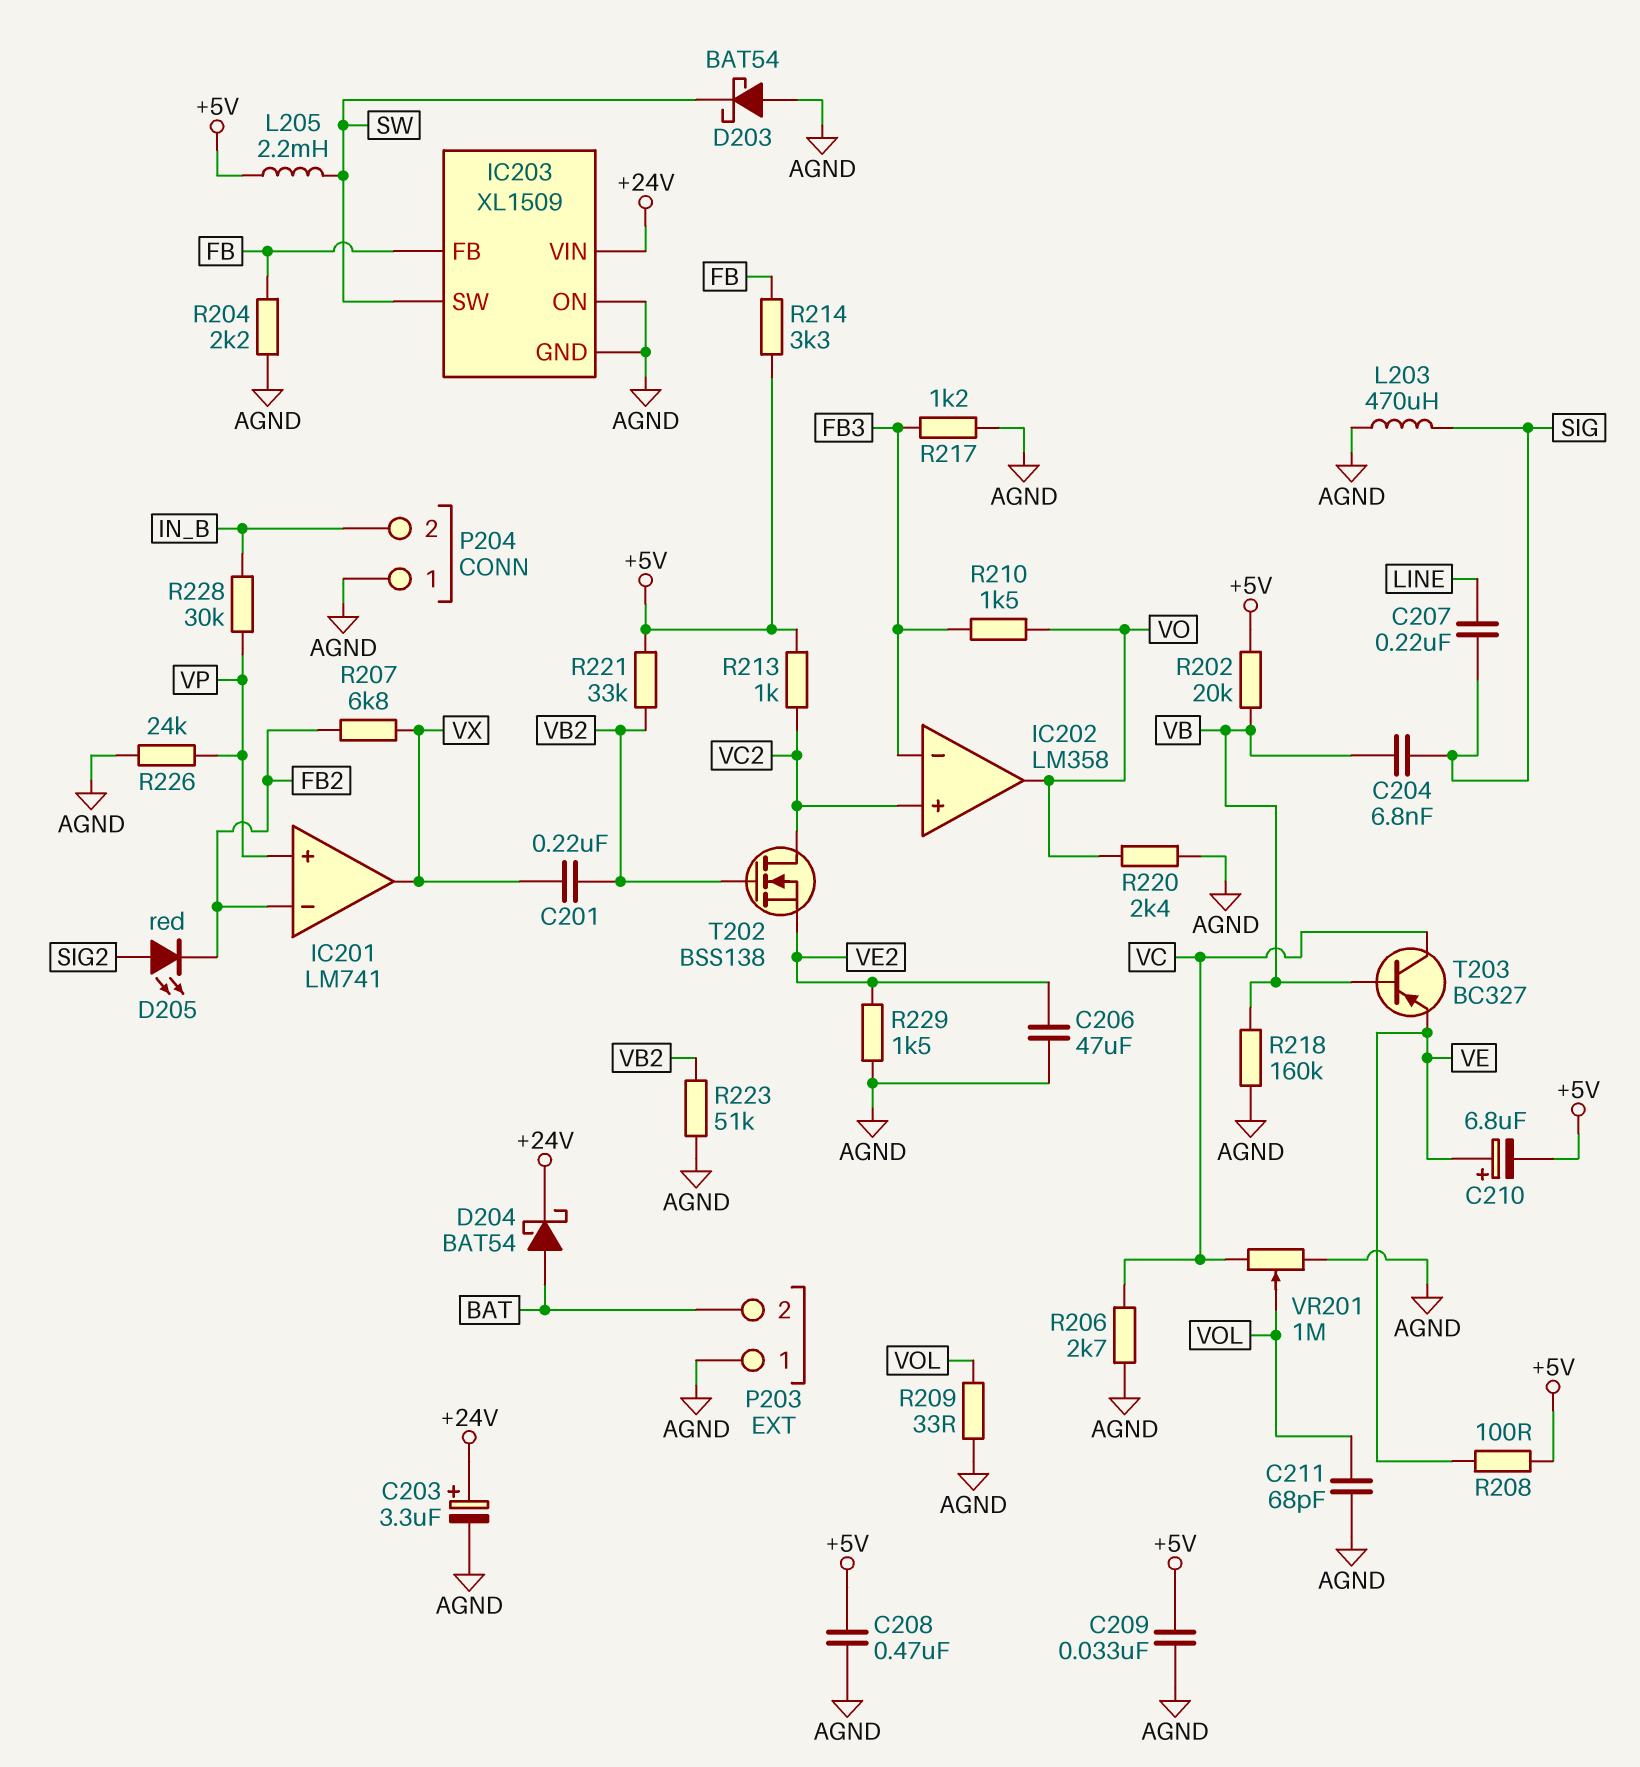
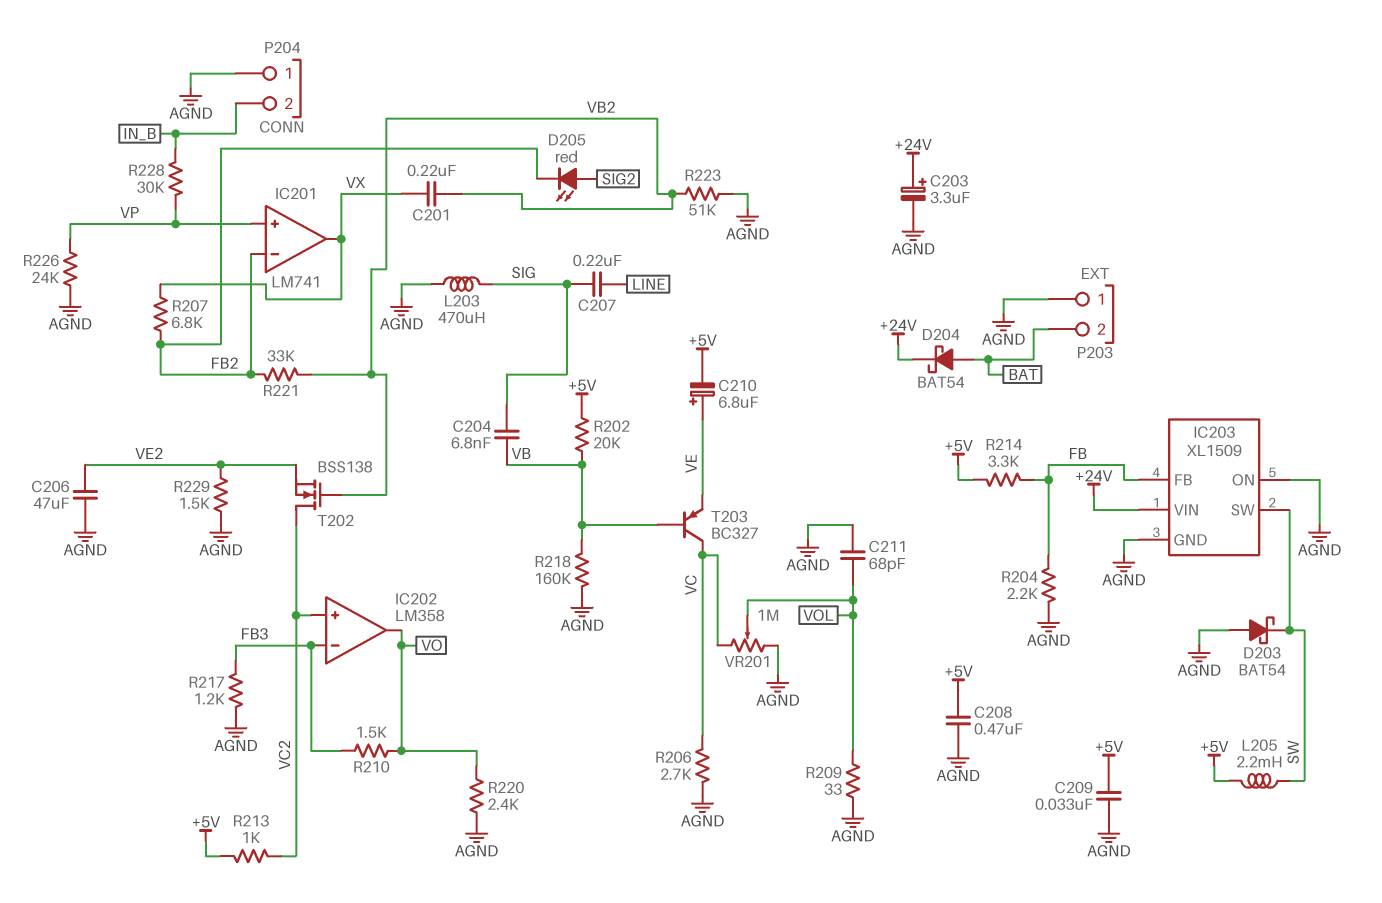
R208: 100 (+5V, VE) -> none
R221: 33k (+5V, VB2) -> 33k (FB2, VB2)

